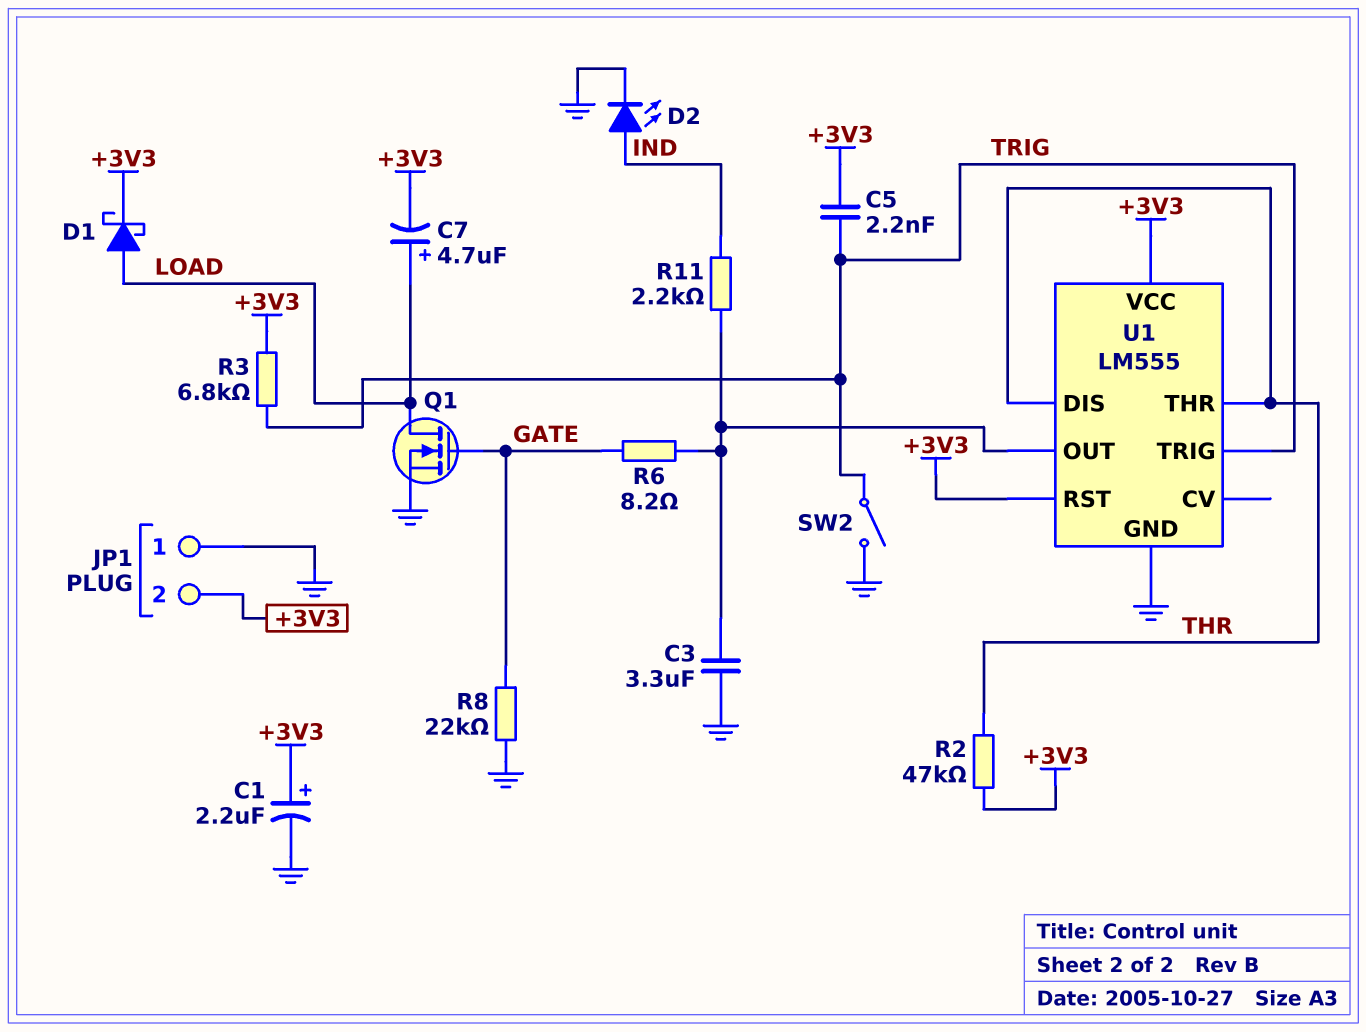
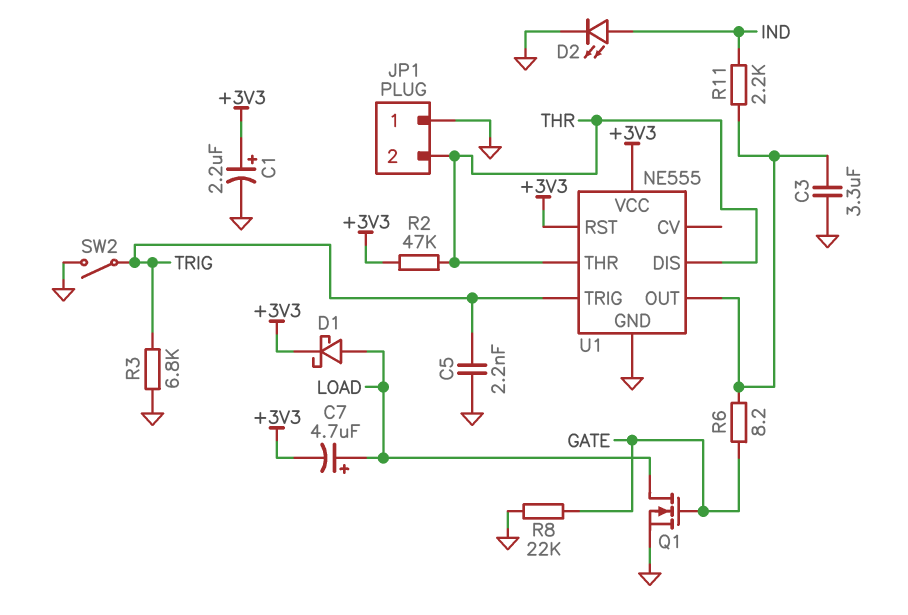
C5: 2.2nF (+3V3, TRIG) -> 2.2nF (GND, TRIG)
JP1 pin 2: +3V3 -> THR
R3: 6.8k (+3V3, TRIG) -> 6.8k (GND, TRIG)
U1: LM555 -> NE555

